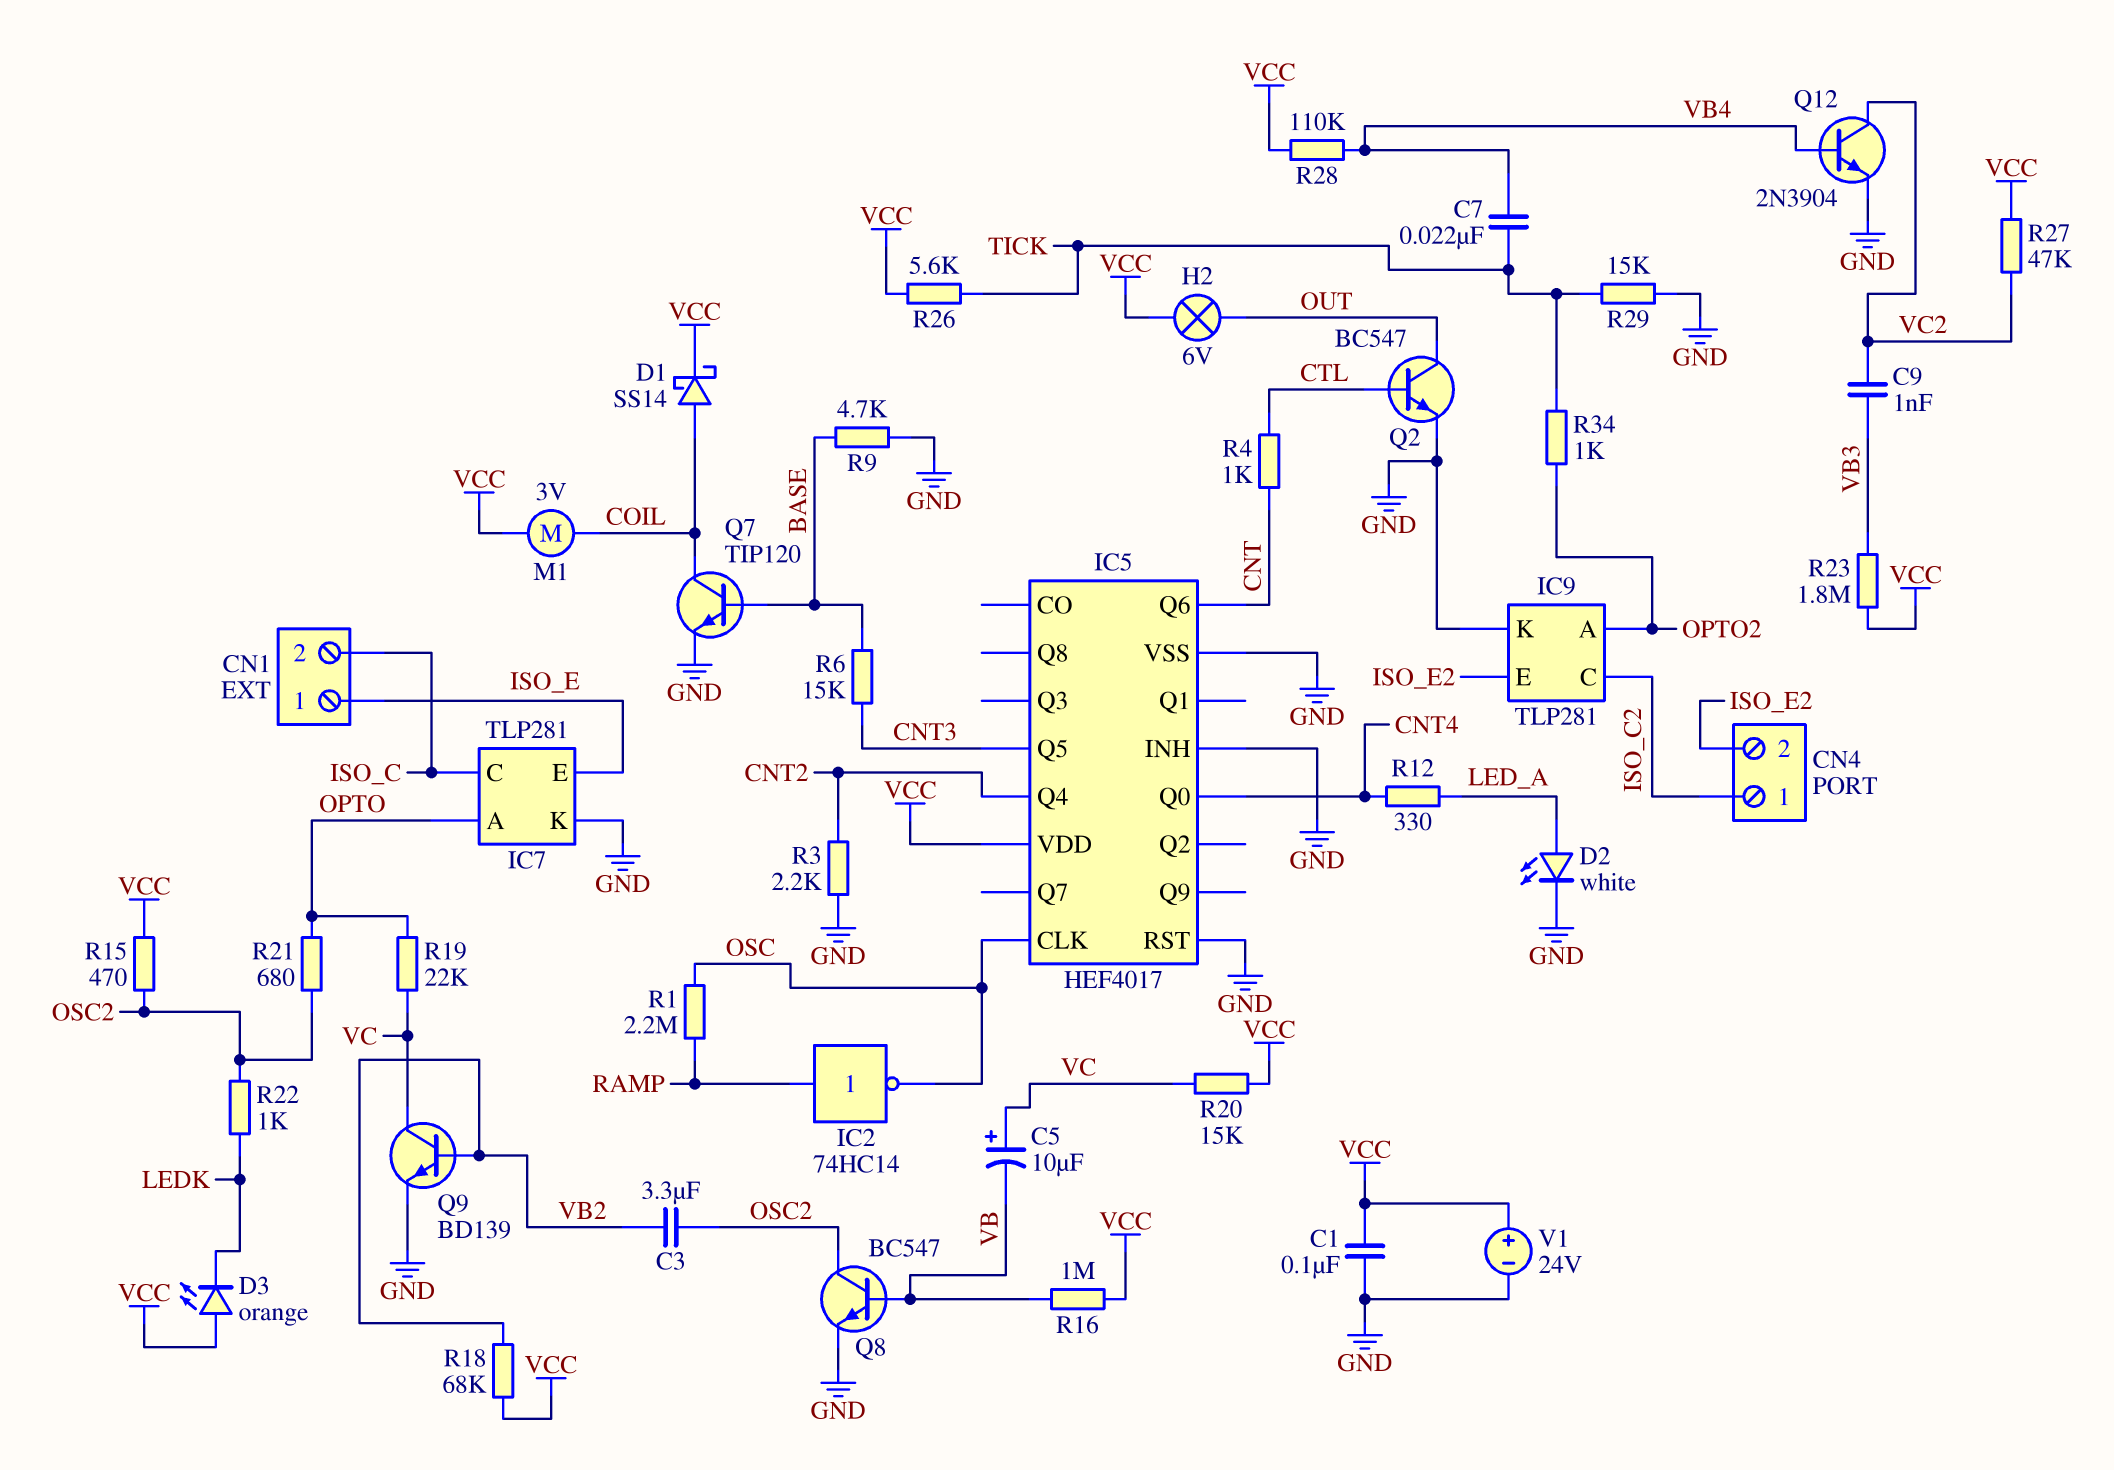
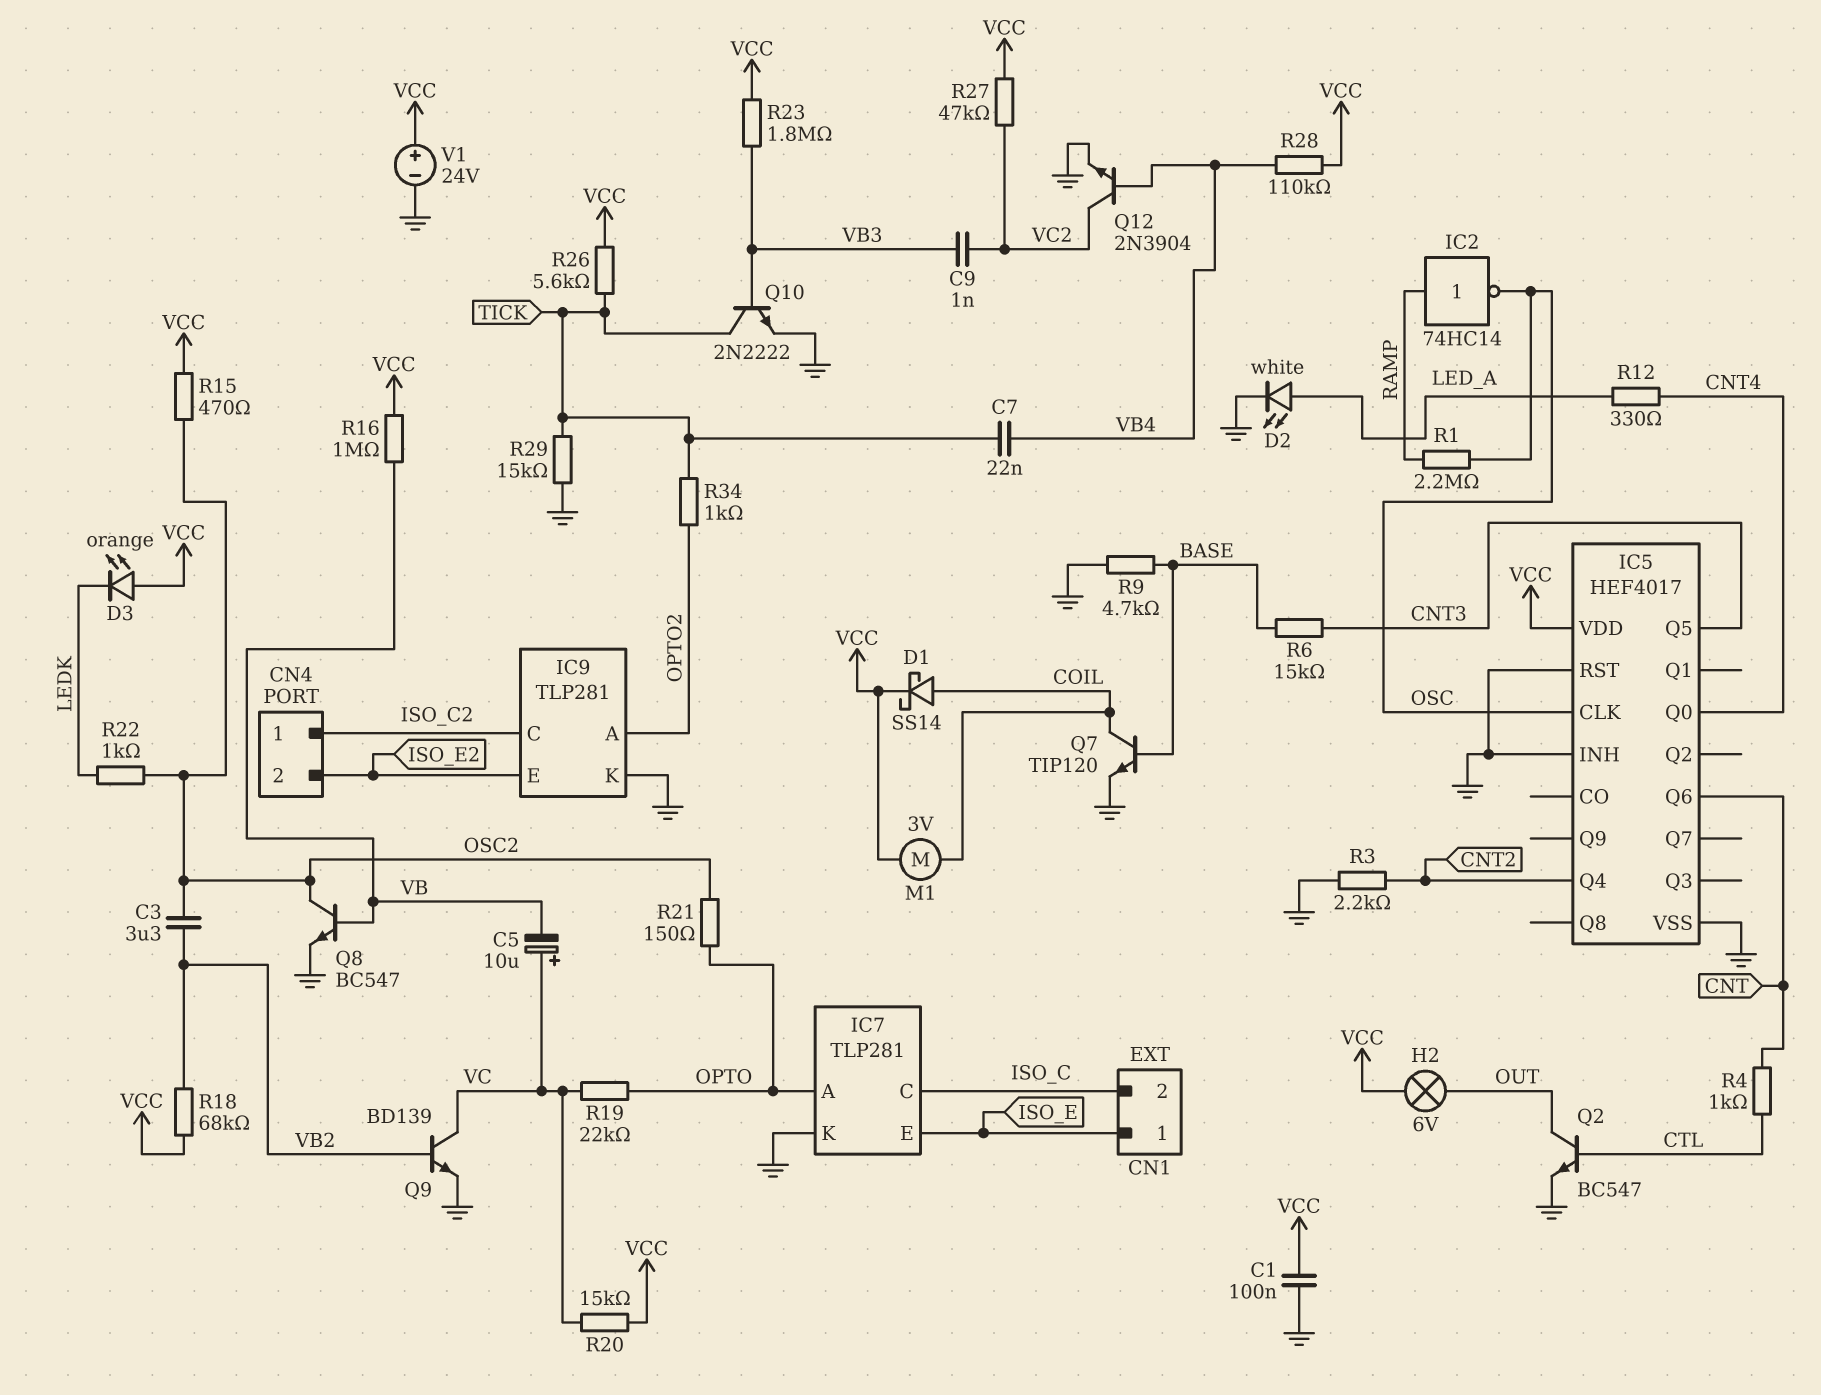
Q10: none -> NPN 2N2222 (B VB3, C TICK, E GND)
R21: 680 (OPTO, OSC2) -> 150 (OPTO, OSC2)

